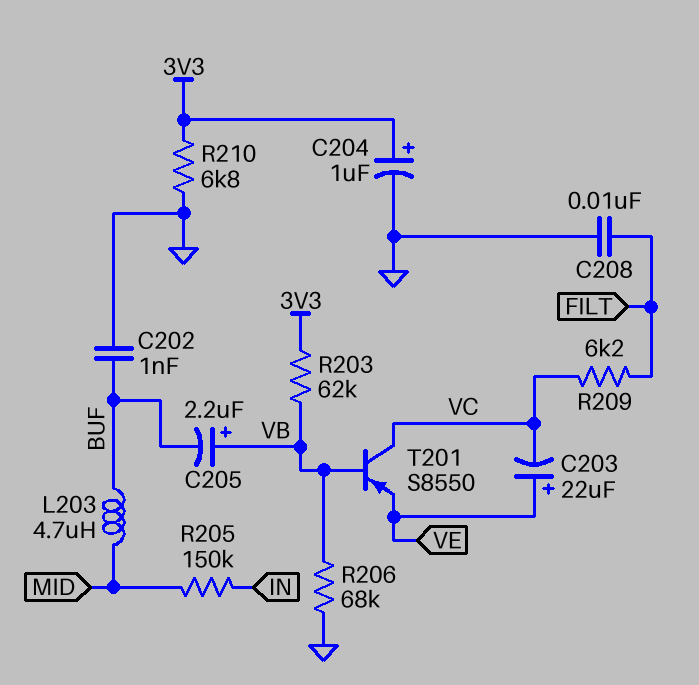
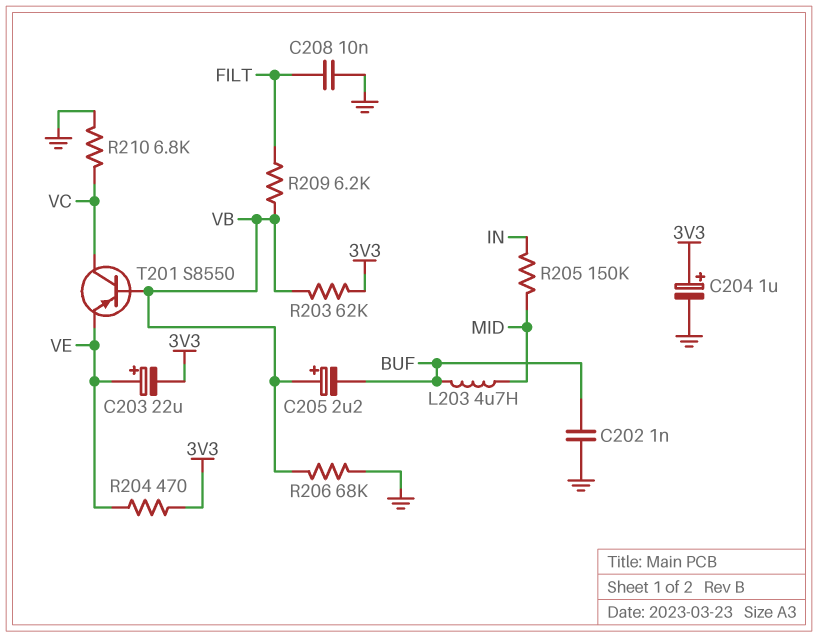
C203: 22uF (plus VE, minus VC) -> 22uF (plus VE, minus 3V3)
R204: none -> 470 (3V3, VE)
R209: 6.2k (FILT, VC) -> 6.2k (FILT, VB)
R210: 6.8k (3V3, GND) -> 6.8k (GND, VC)

